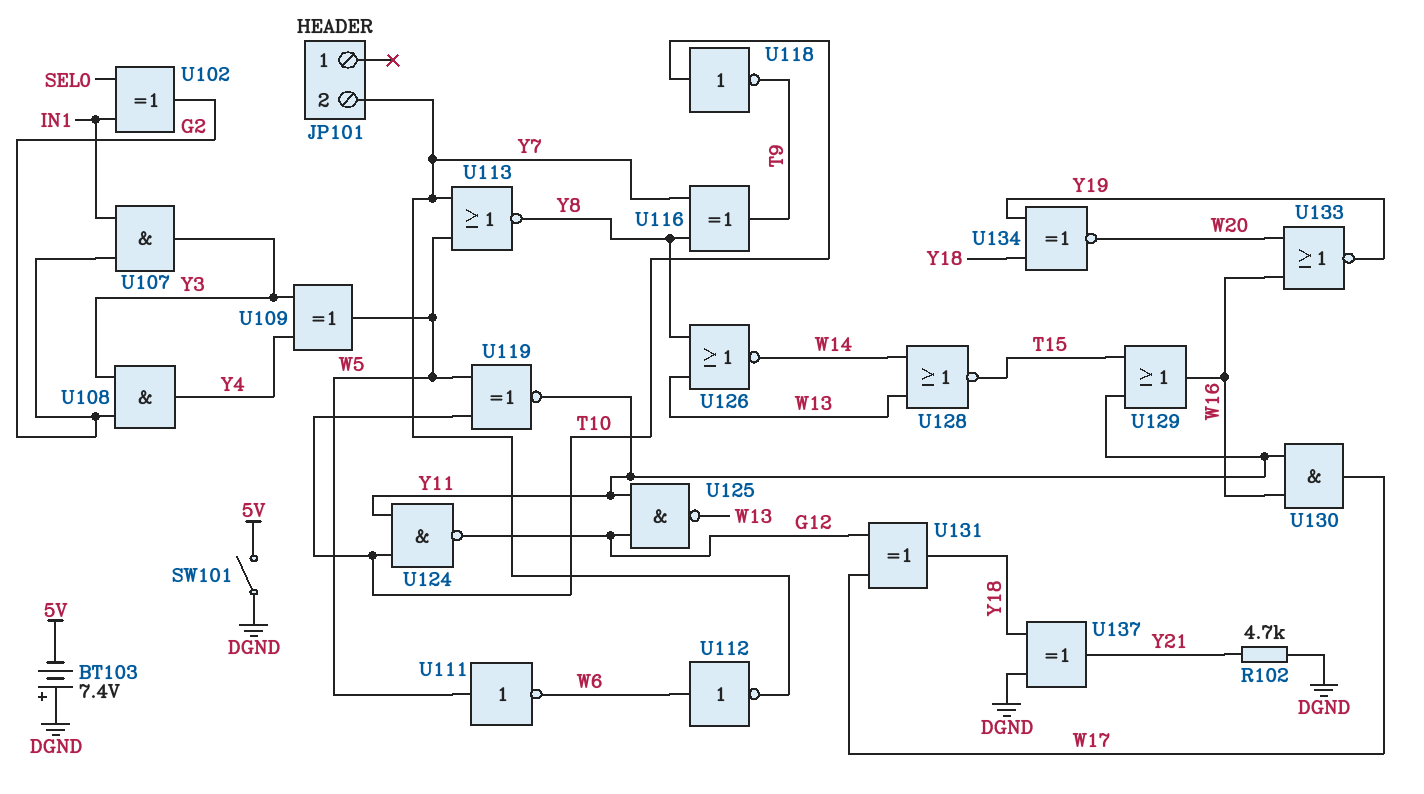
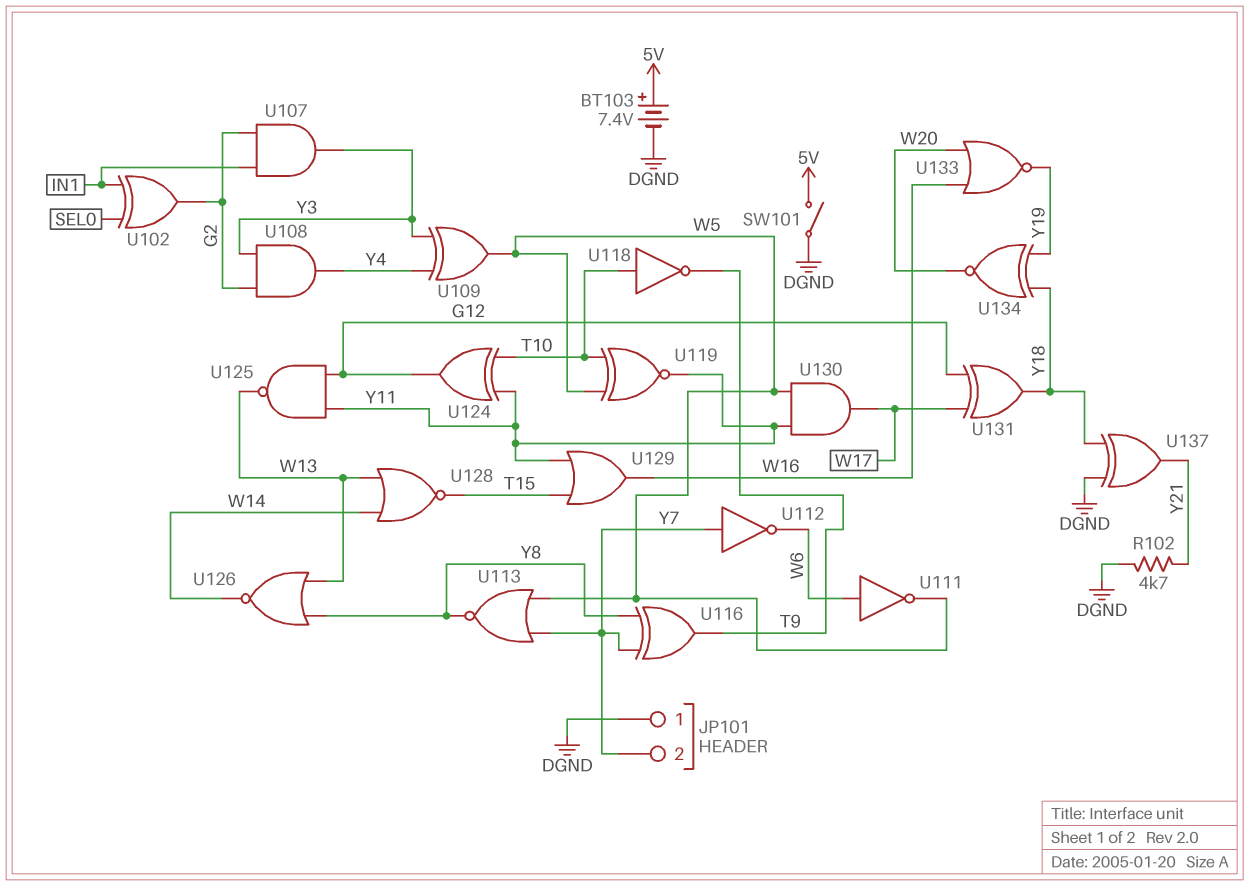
BT103: 7.4V (plus DGND, minus 5V) -> 7.4V (plus 5V, minus DGND)
JP101 pin 1: none -> DGND
U111: NOT (in W5, out W6) -> NOT (in W6, out W5)
U112: NOT (in W6, out Y7) -> NOT (in Y7, out W6)
U124: NAND (in T10, in Y11, out G12) -> XOR (in T10, in Y11, out G12)
U130: AND (in W16, in Y11, out W17) -> AND (in W5, in Y11, out W17)

